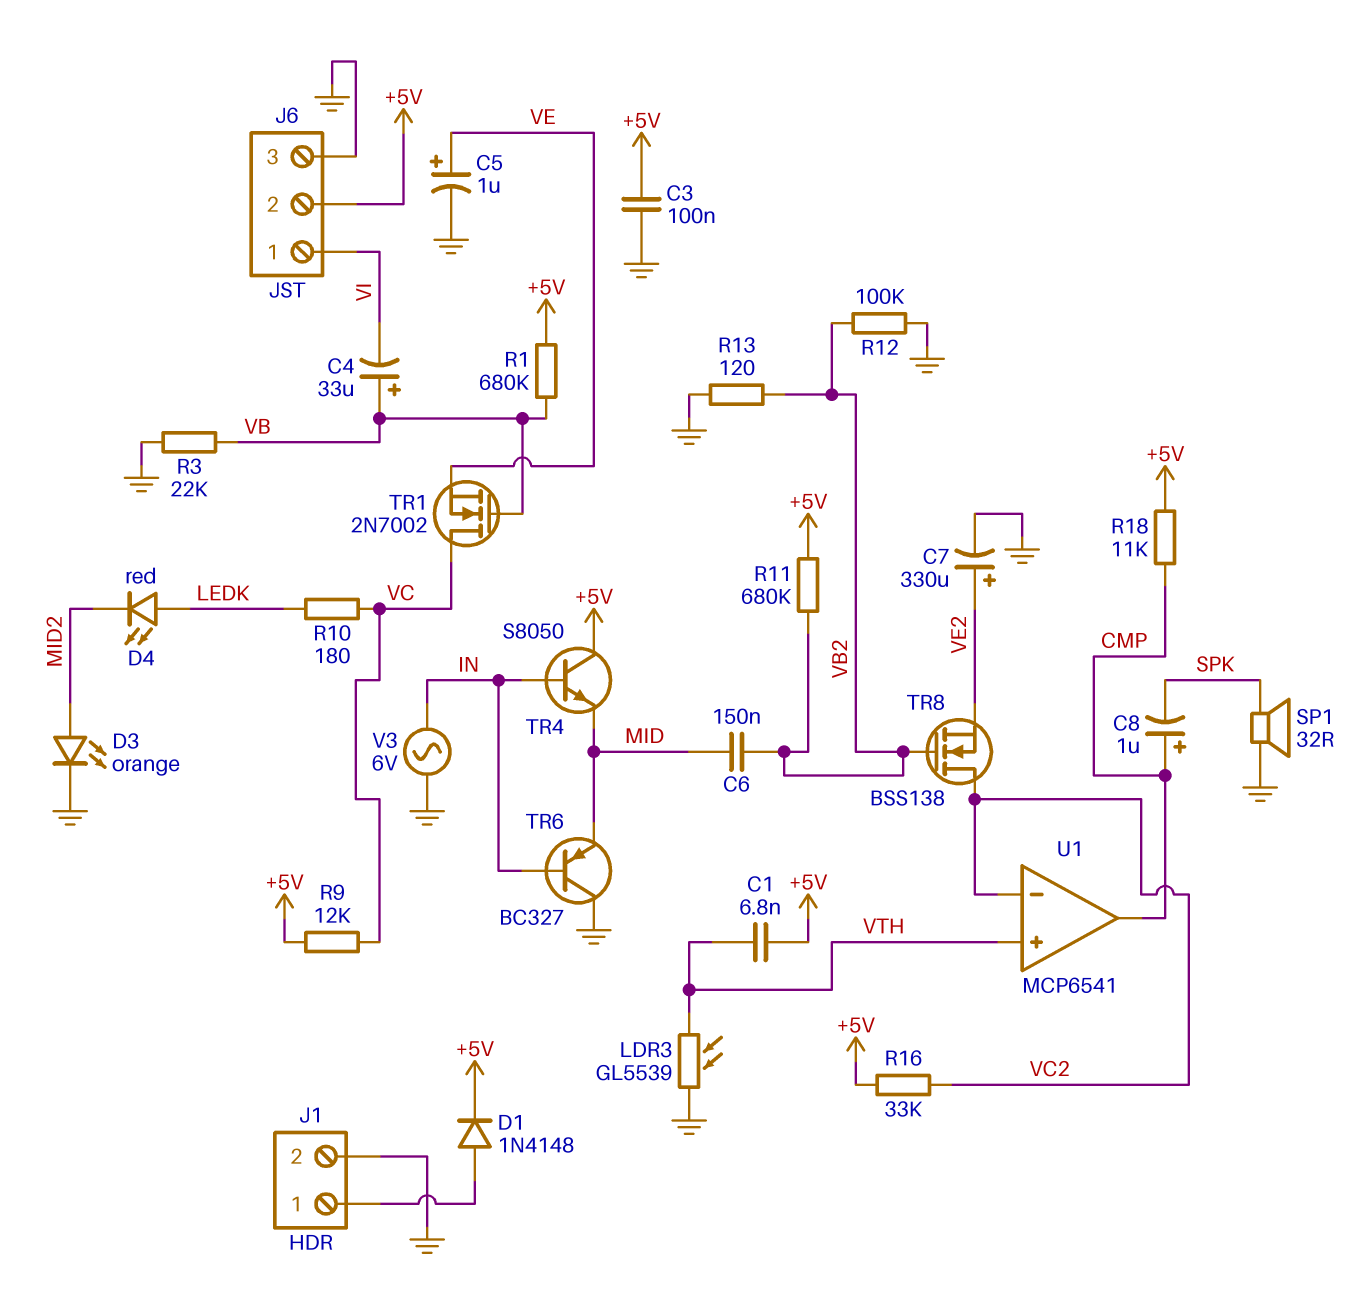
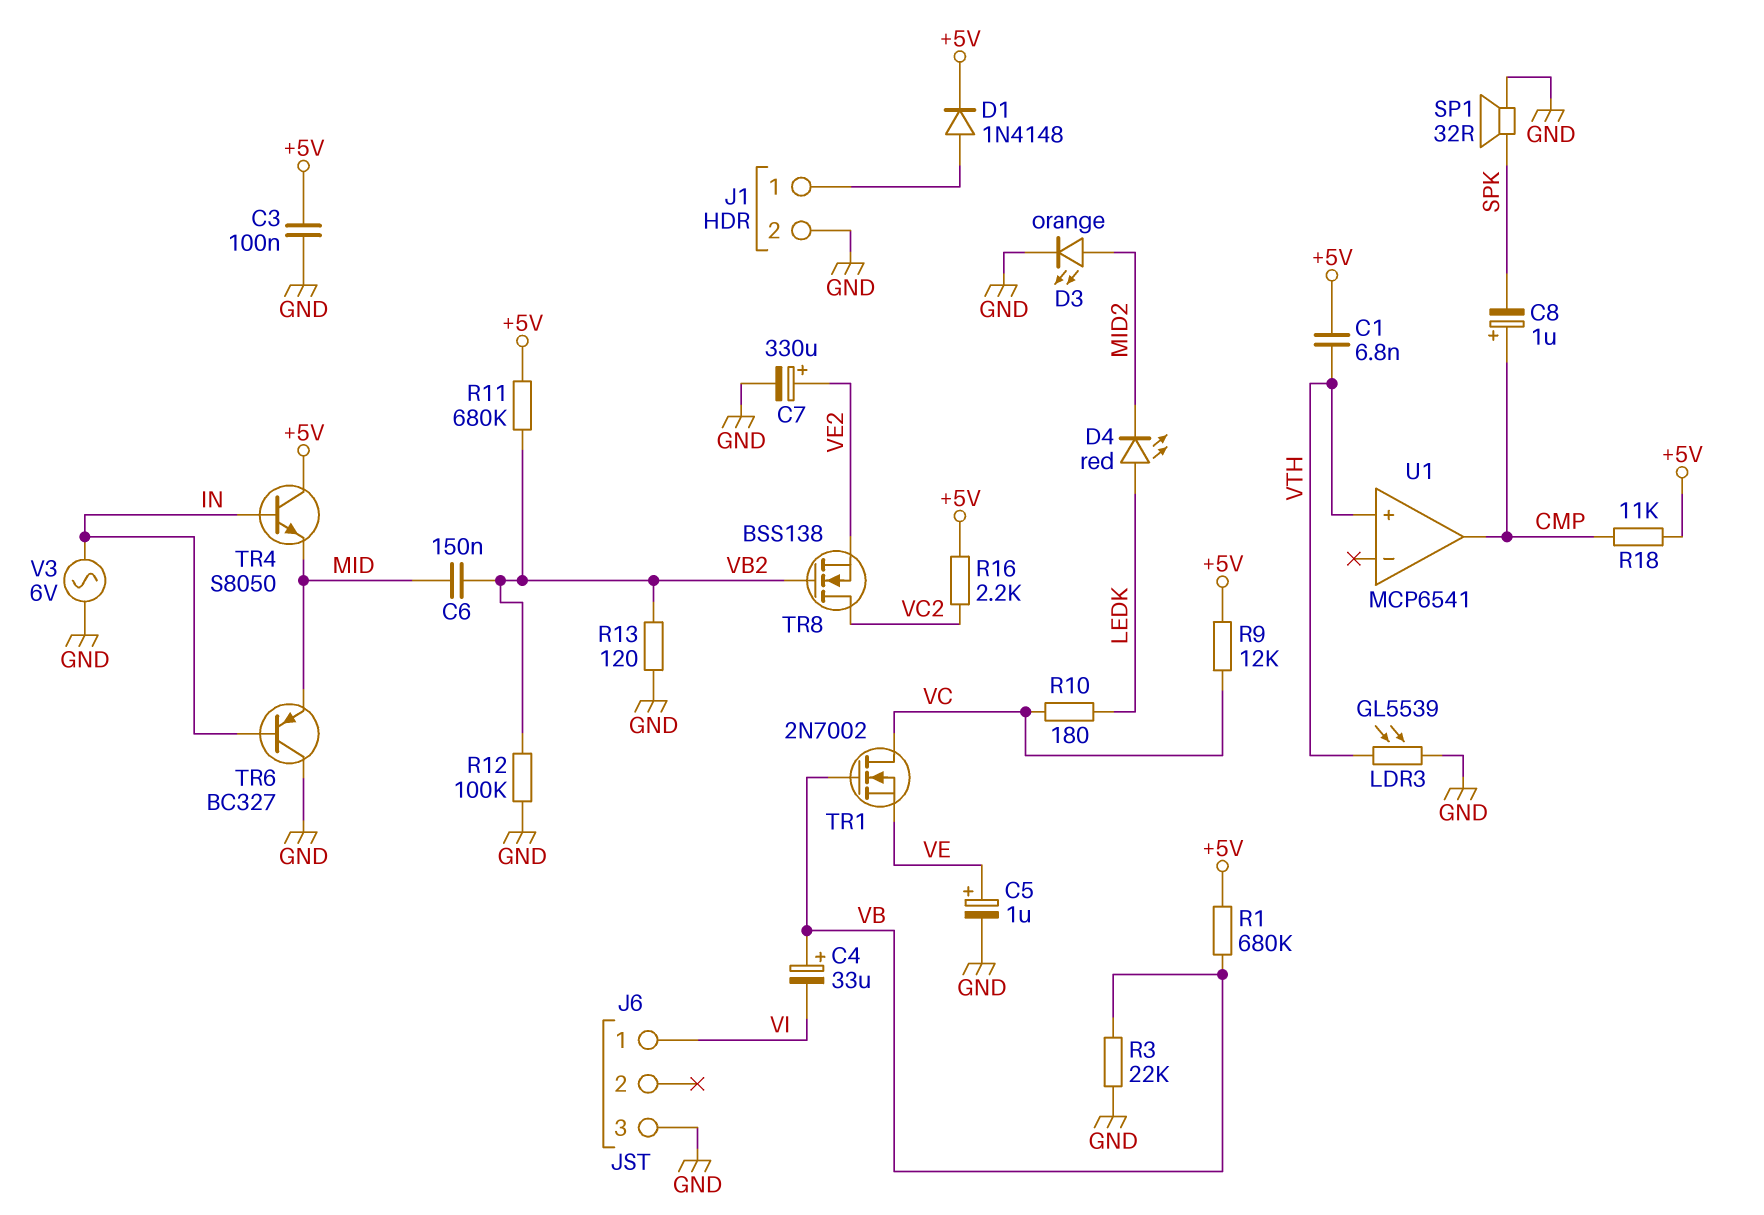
J6 pin 2: +5V -> none
R16: 33k (+5V, VC2) -> 2.2k (+5V, VC2)
U1 pin in-: VC2 -> none

